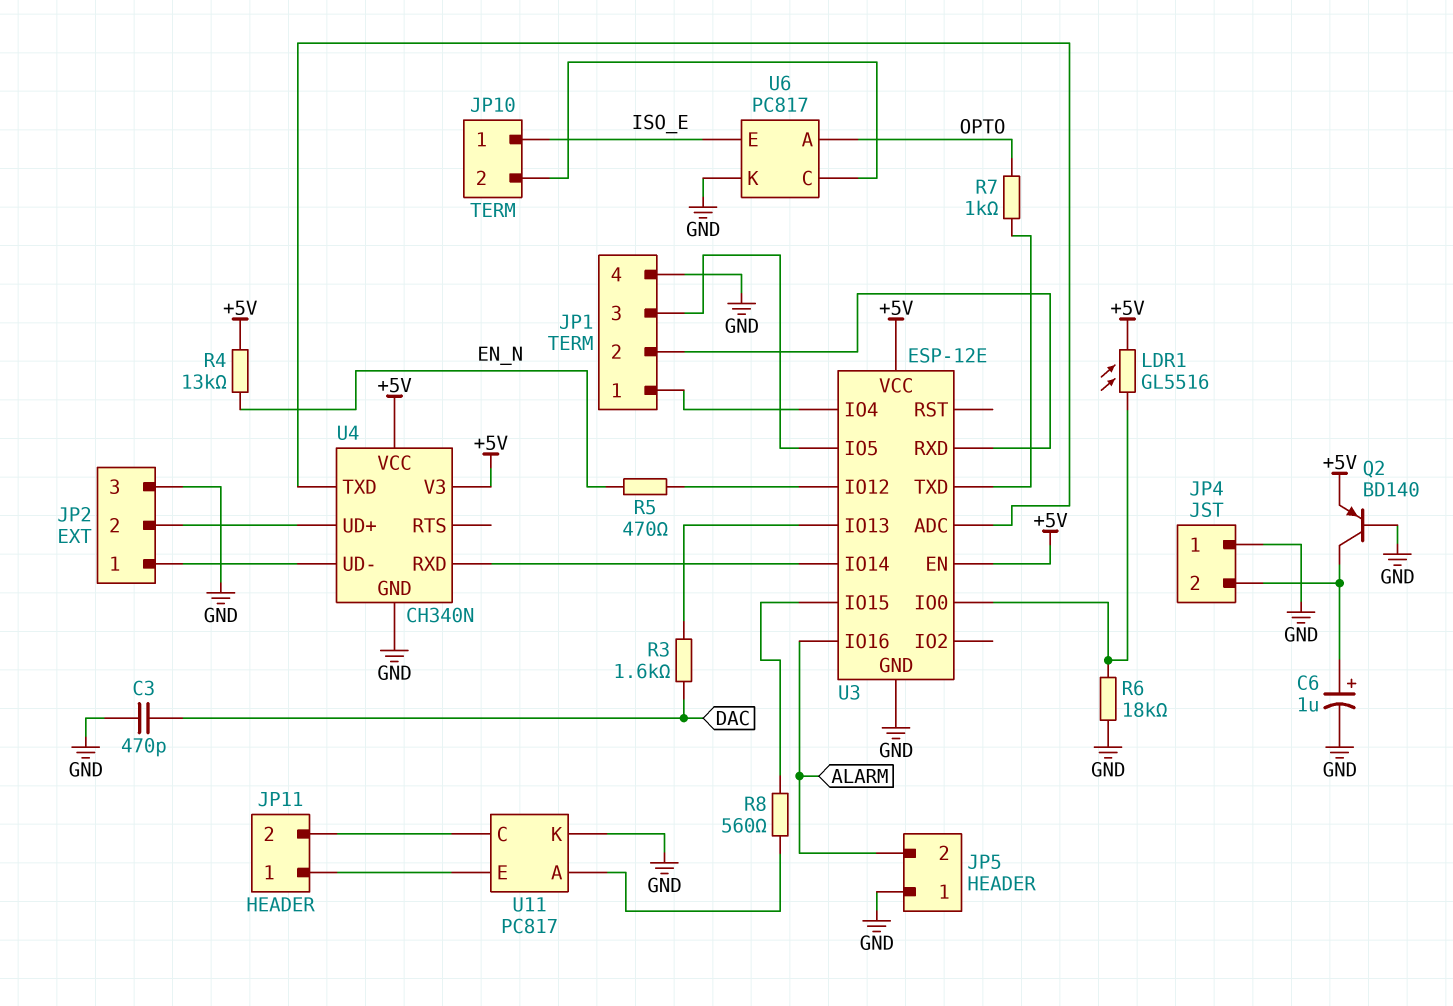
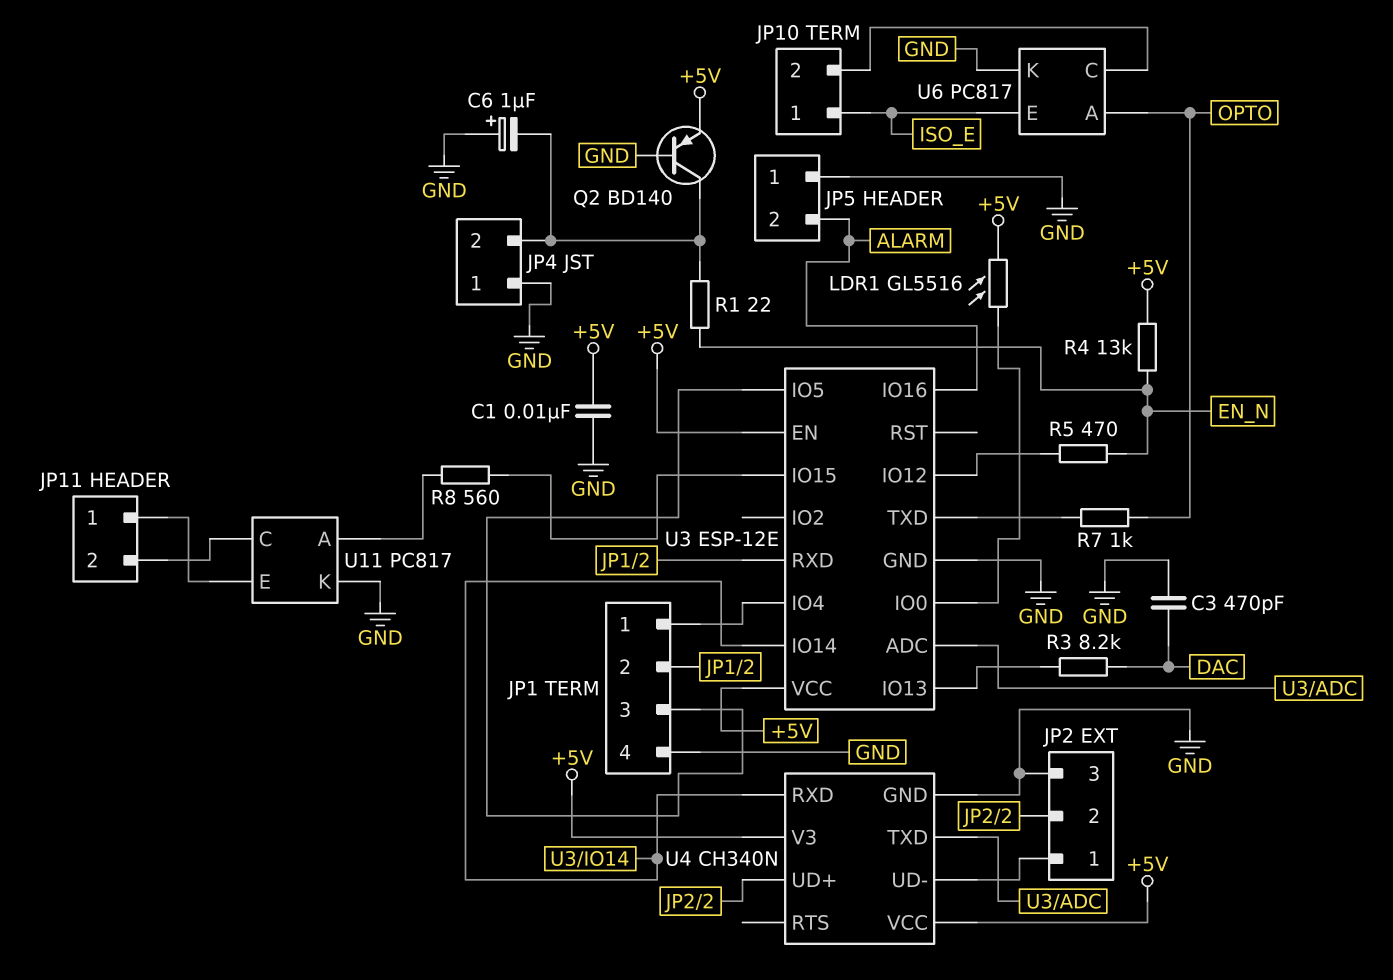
C1: none -> 10nF (+5V, GND)
C6: 1uF (plus JP4/2, minus GND) -> 1uF (plus GND, minus JP4/2)
R1: none -> 22 (EN_N, JP4/2)
R3: 1.6k (DAC, U3/IO13) -> 8.2k (DAC, U3/IO13)
R6: 18k (GND, U3/IO0) -> none

